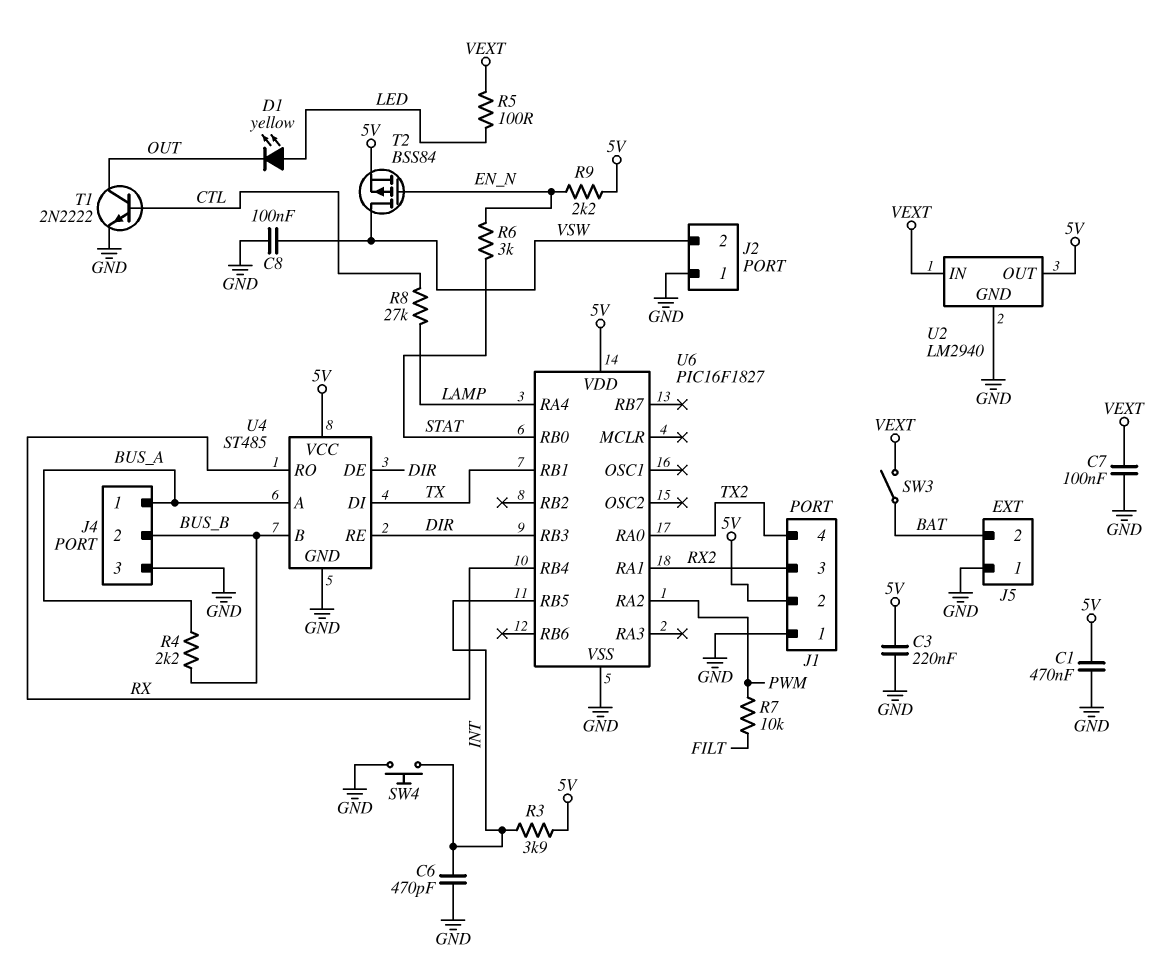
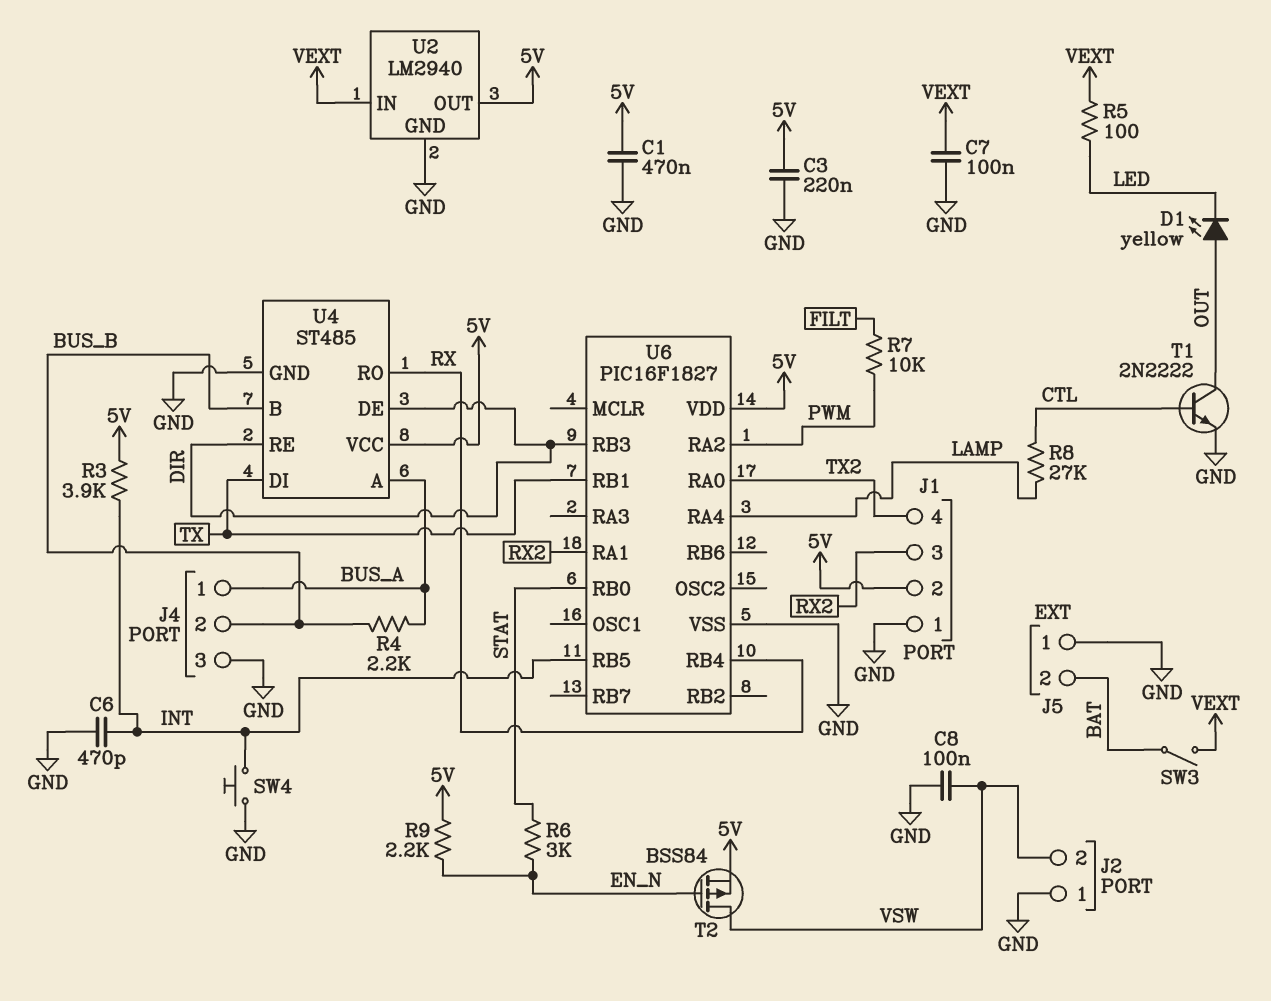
D1: LED yellow (A LED, K OUT) -> LED yellow (A OUT, K LED)

